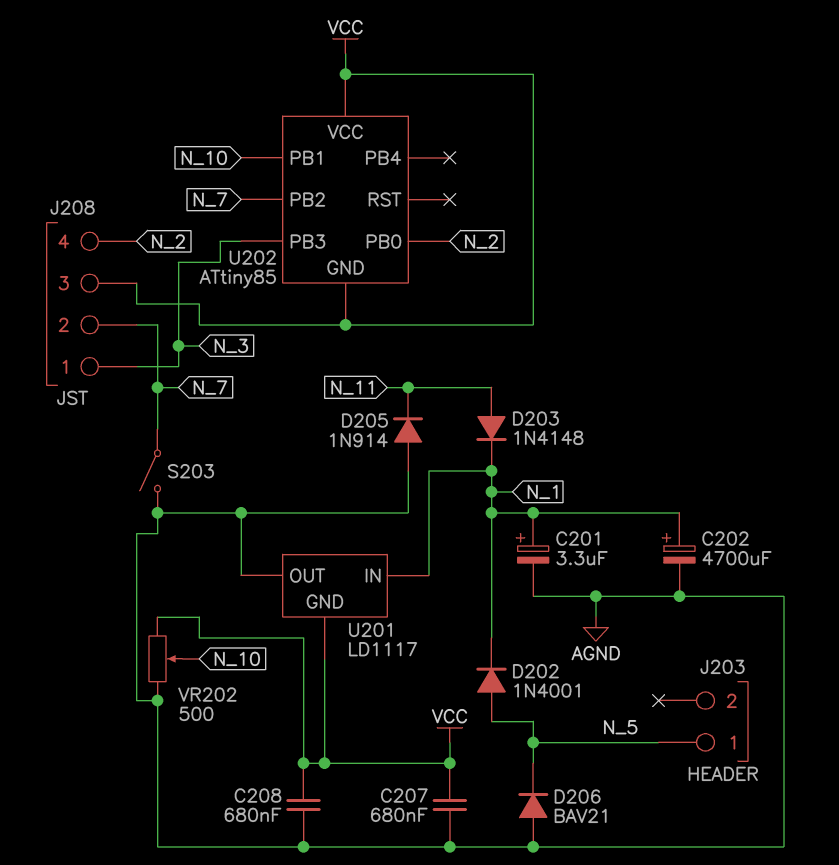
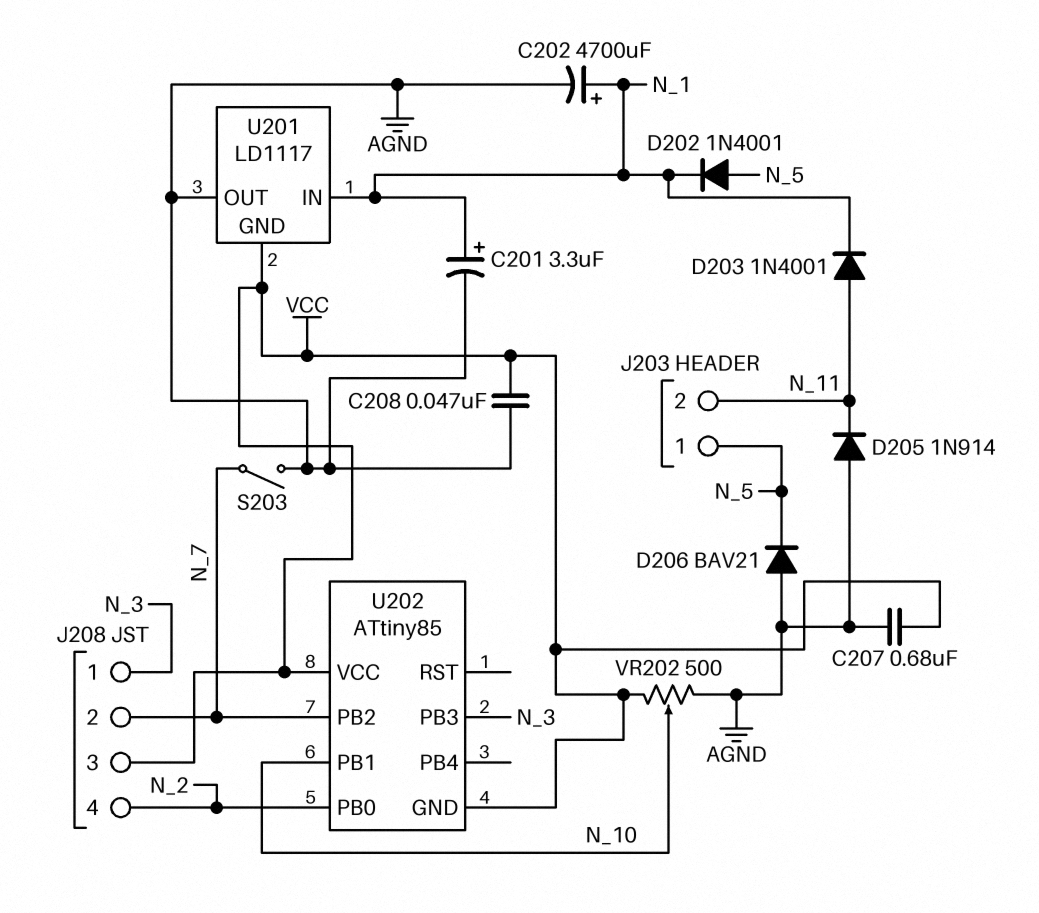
C208: 680nF (AGND, VCC) -> 47nF (AGND, VCC)
D203: diode 1N4148 (A N_11, K N_1) -> diode 1N4001 (A N_11, K N_1)
J203 pin 2: none -> N_11

